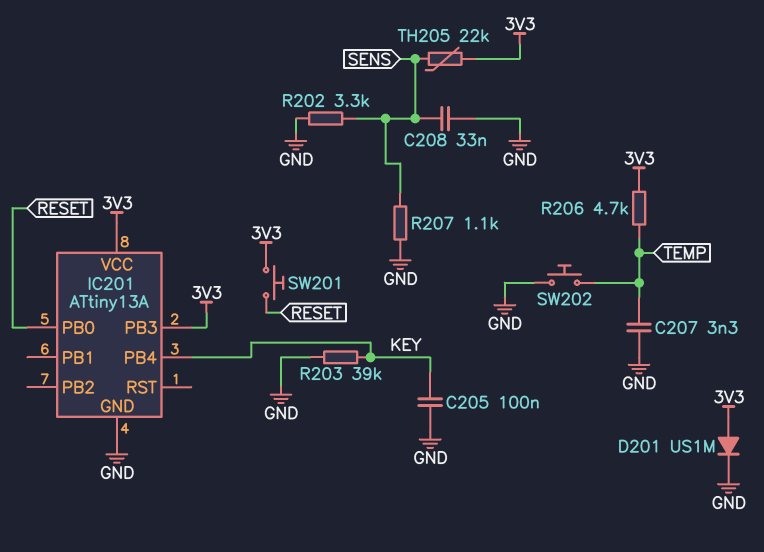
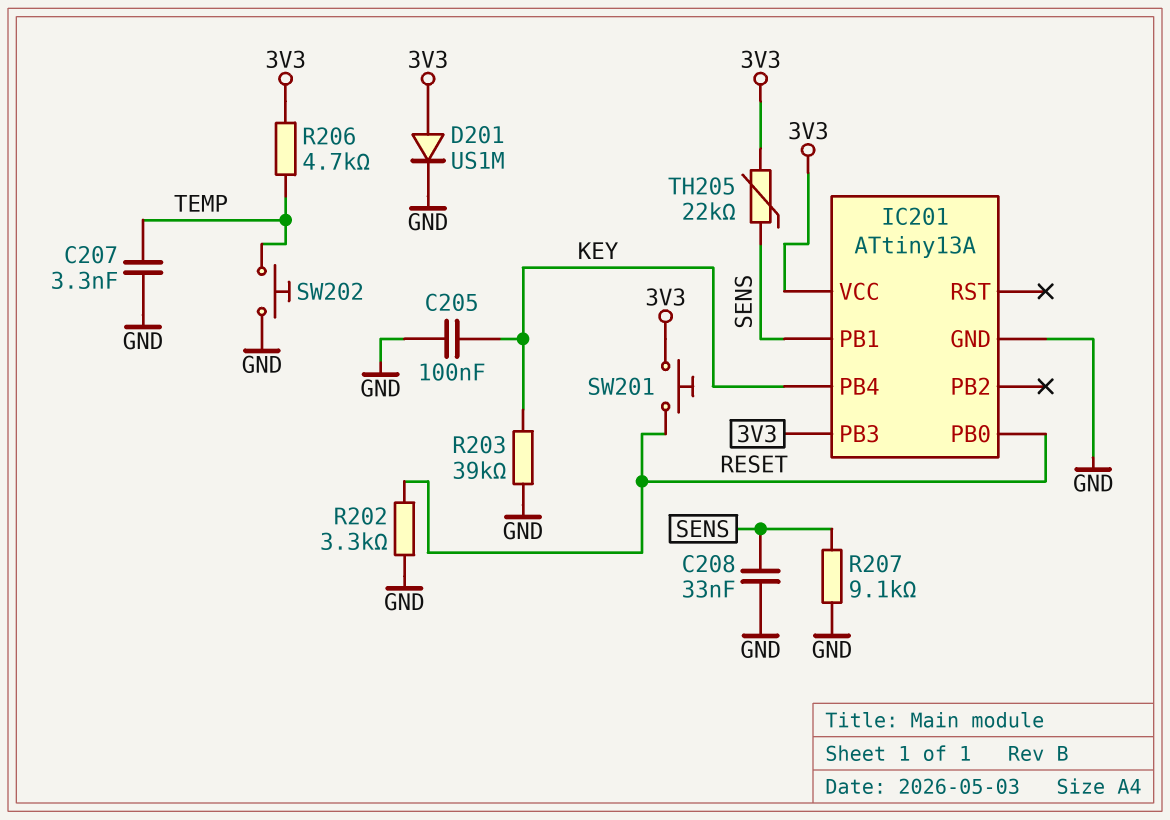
IC201 pin PB1: none -> SENS
R202: 3.3k (GND, SENS) -> 3.3k (GND, RESET)
R207: 1.1k (GND, SENS) -> 9.1k (GND, SENS)

